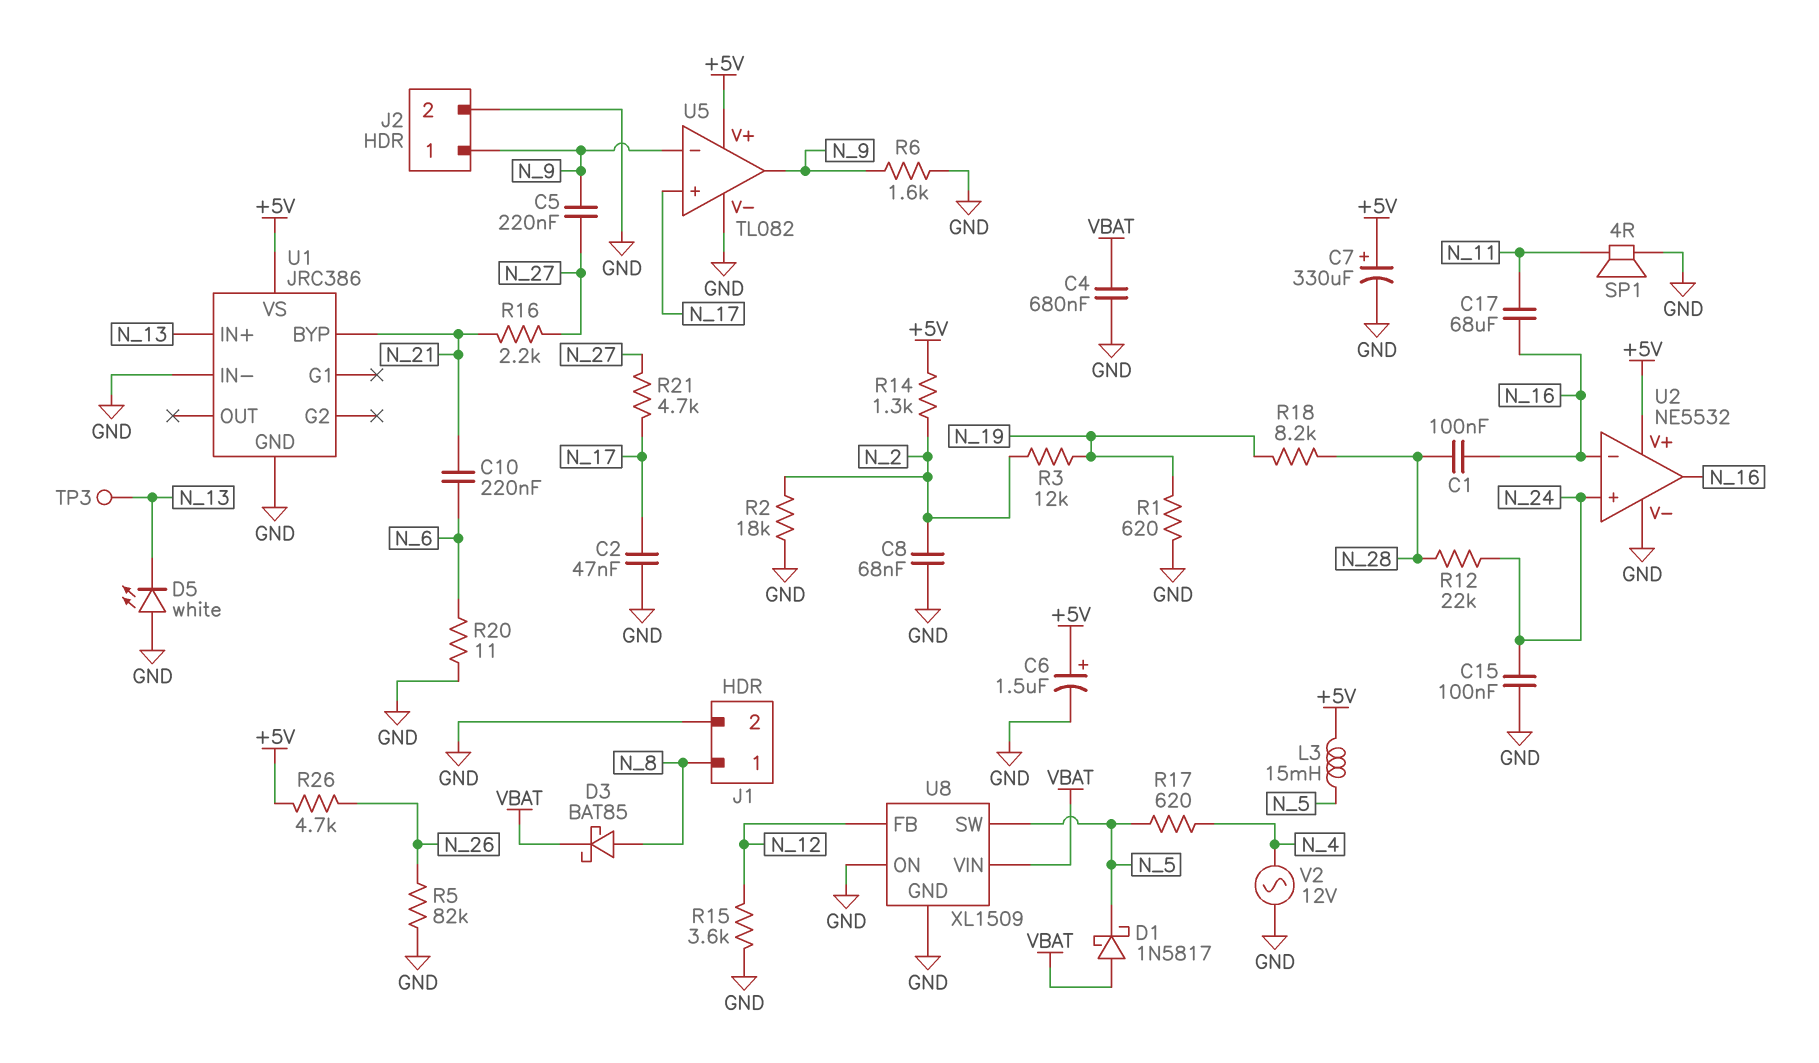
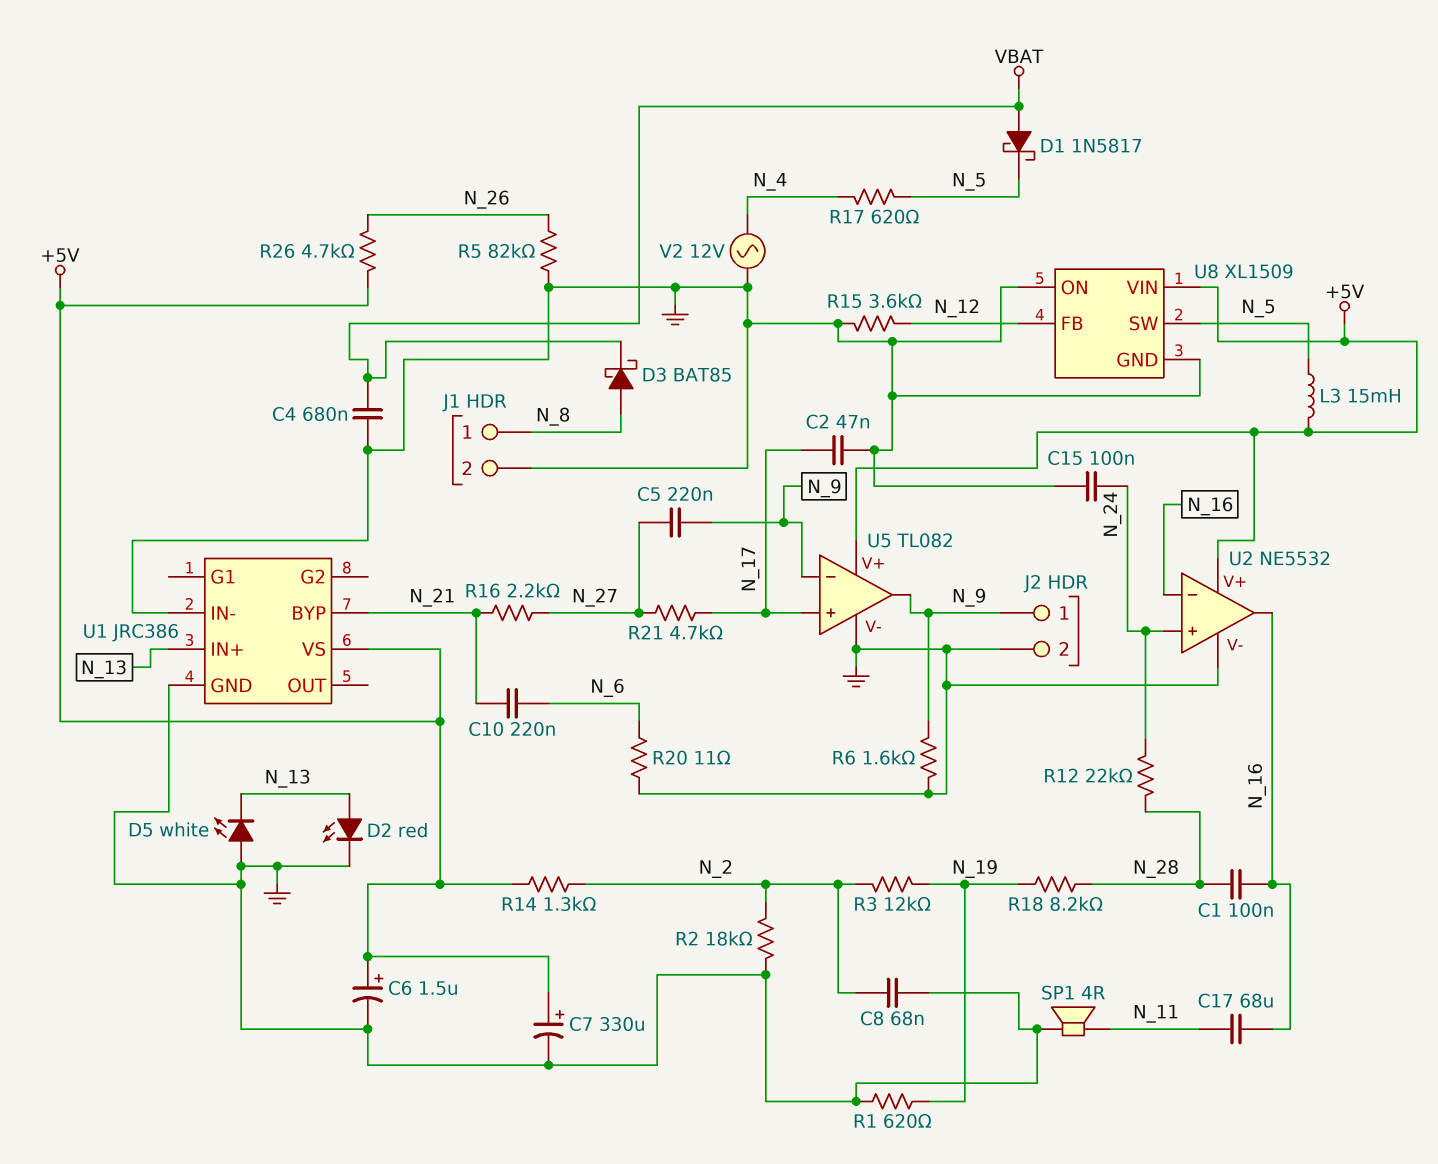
D2: none -> LED red (A N_13, K GND)
TP3: test point (N_13) -> none
U8 pin VIN: VBAT -> +5V

